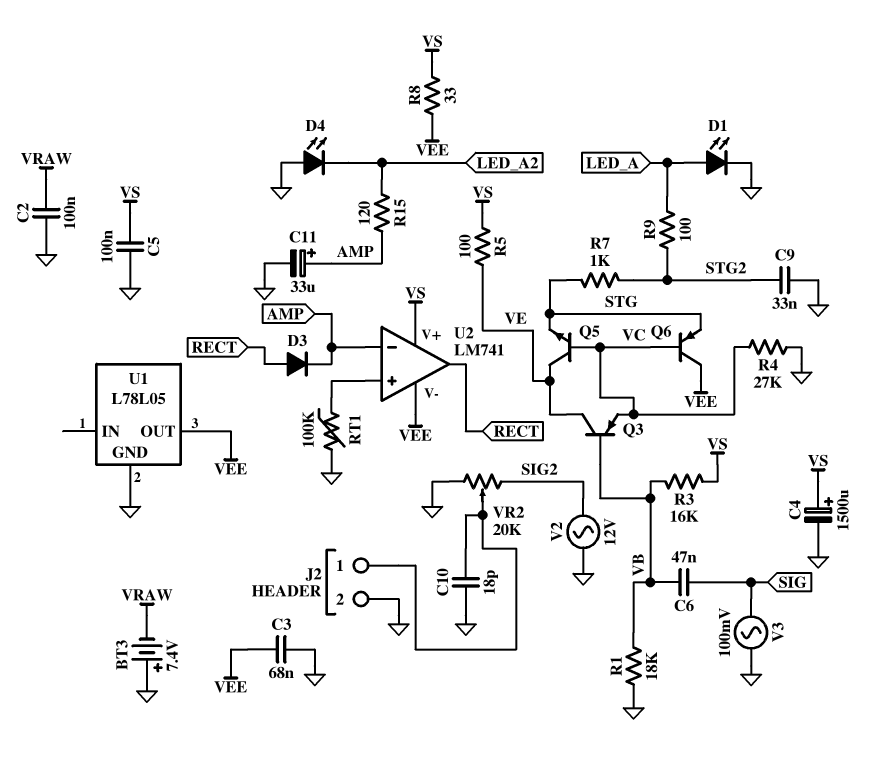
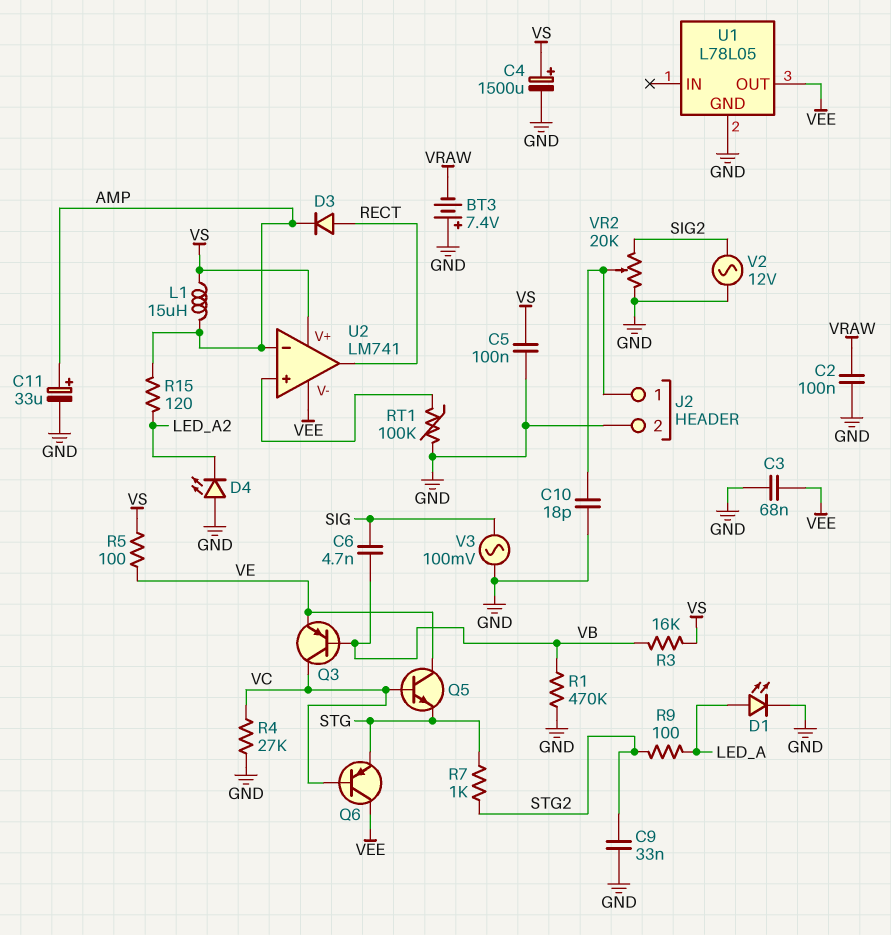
C6: 47nF (SIG, VB) -> 4.7nF (SIG, VB)
L1: none -> 15uH (AMP, VS)
Q3: PNP (B VB, C VE, E VC) -> PNP (B VB, C VC, E VE)
R1: 18k (GND, VB) -> 470k (GND, VB)
R8: 33 (VEE, VS) -> none

